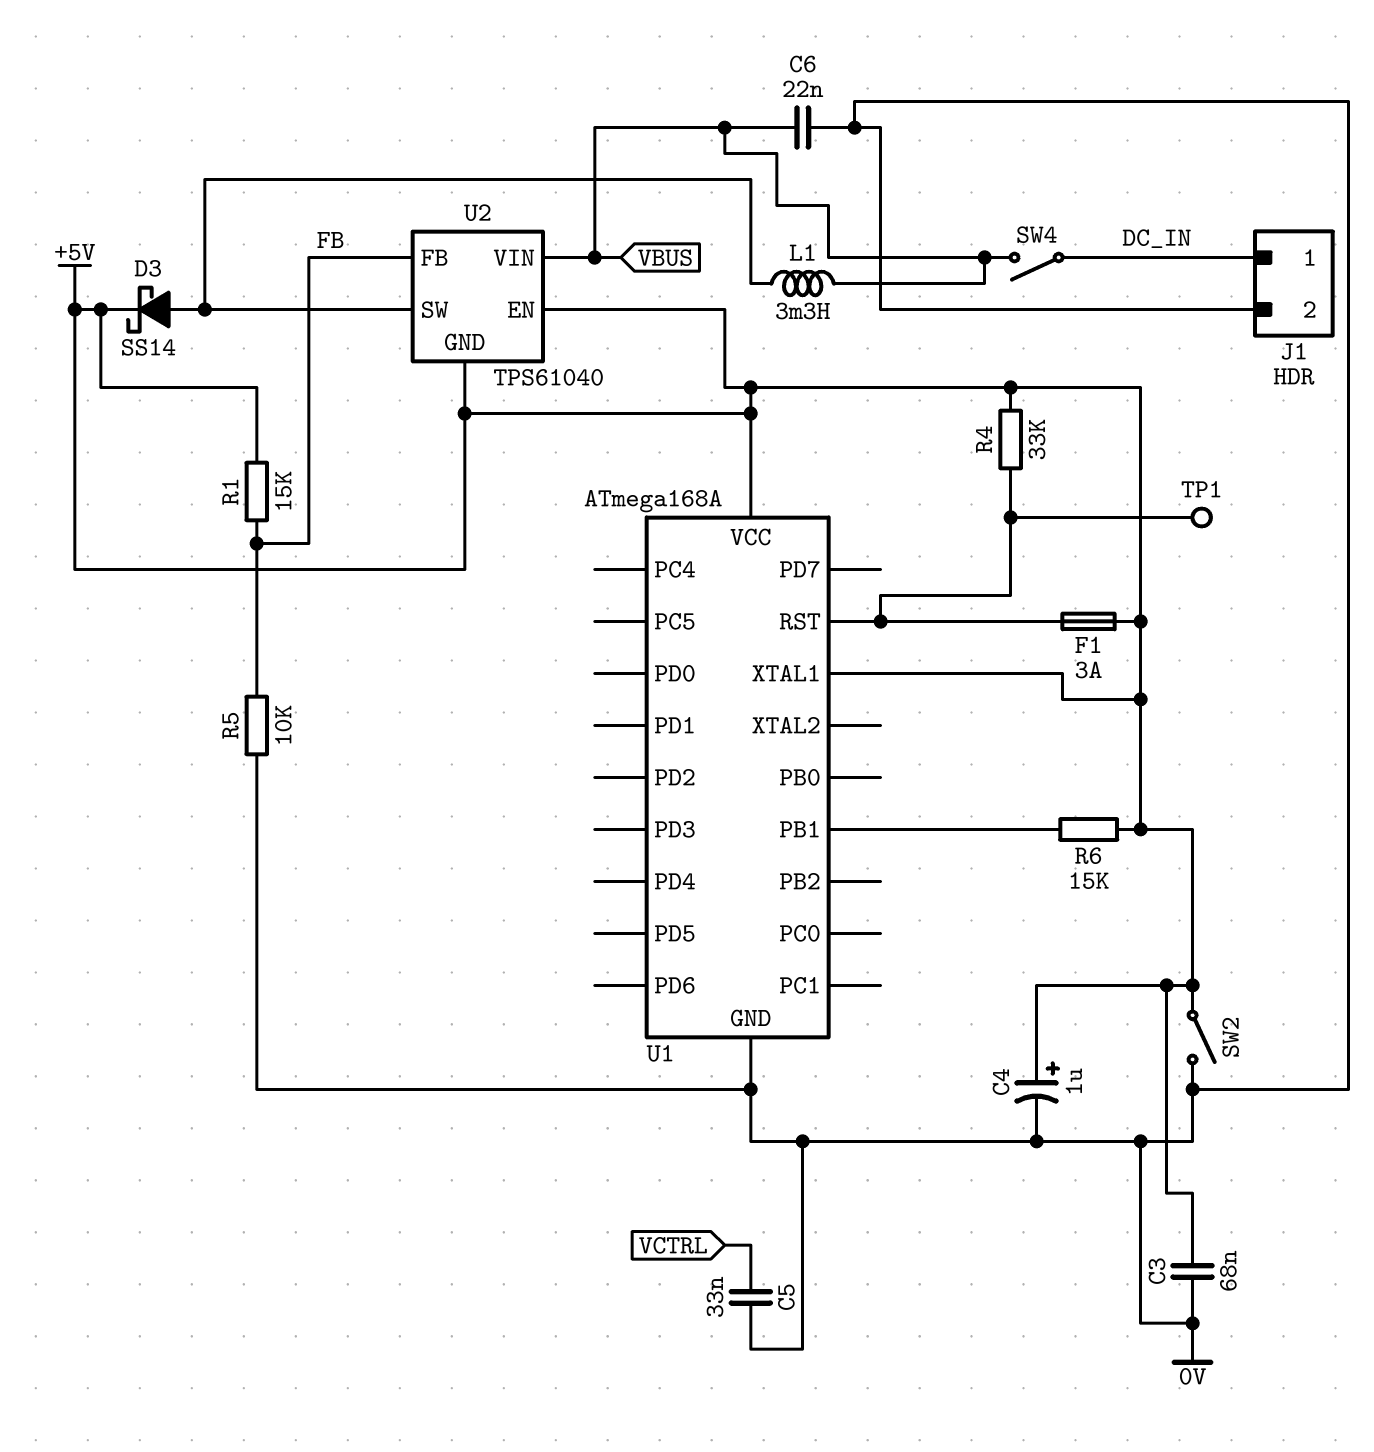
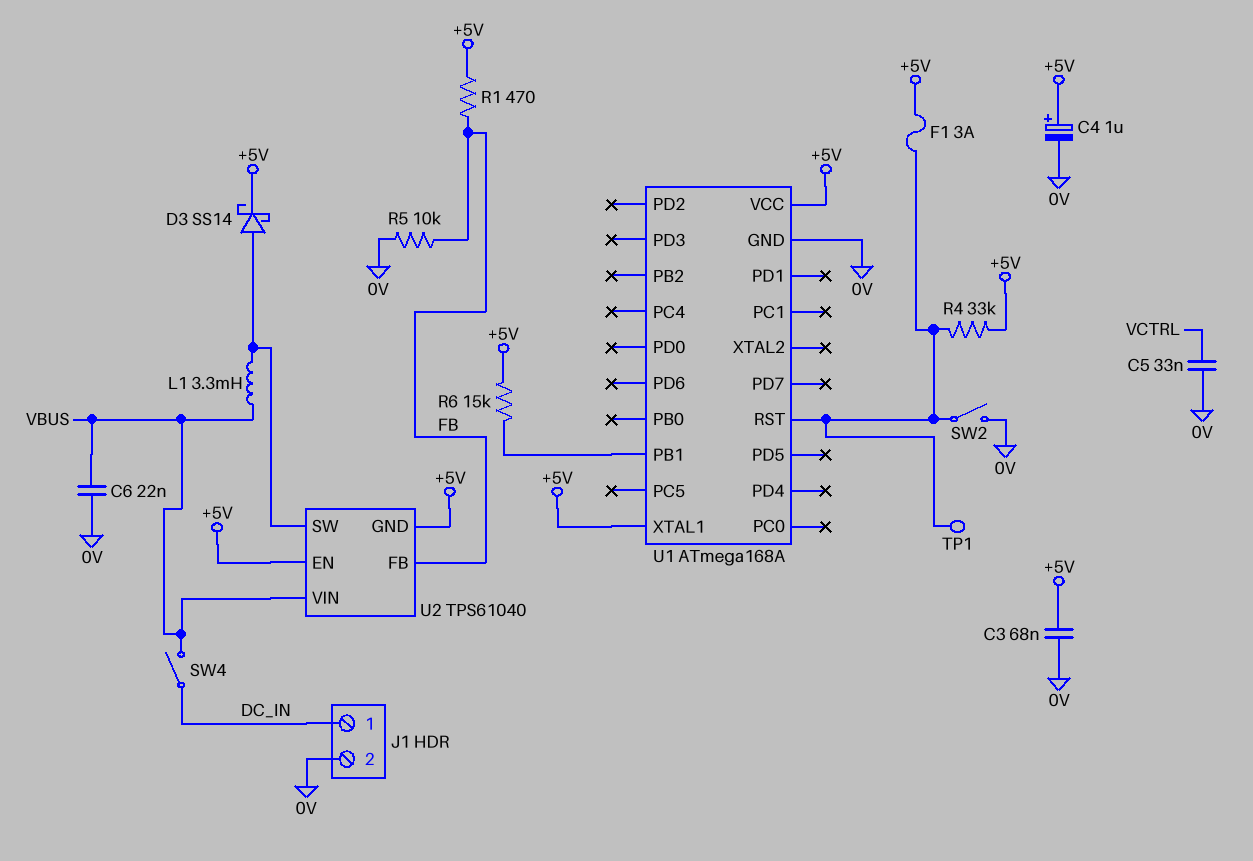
R1: 15k (+5V, FB) -> 470 (+5V, FB)
SW2: switch (+5V, 0V) -> switch (0V, U1/RST)

